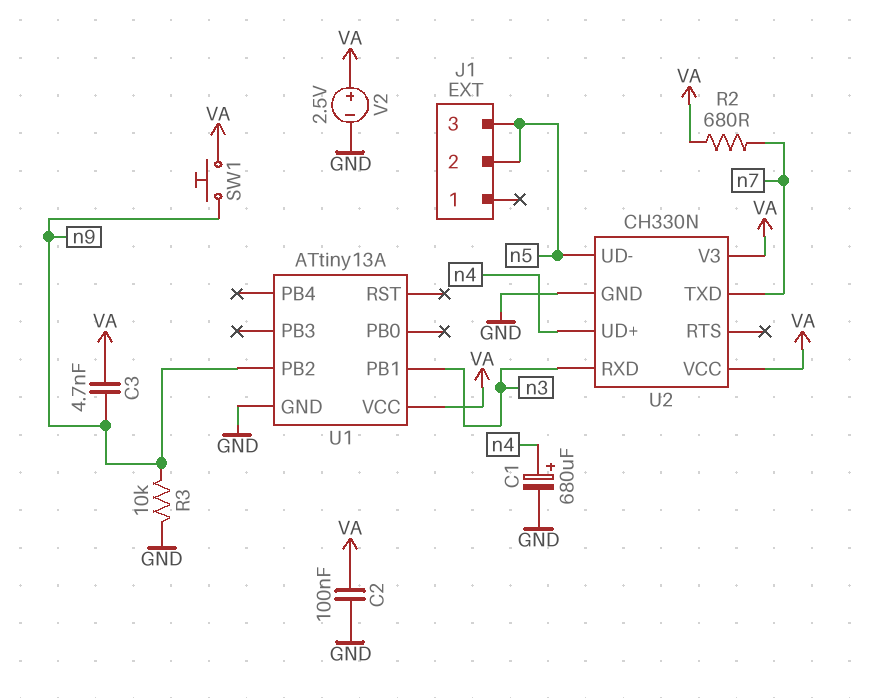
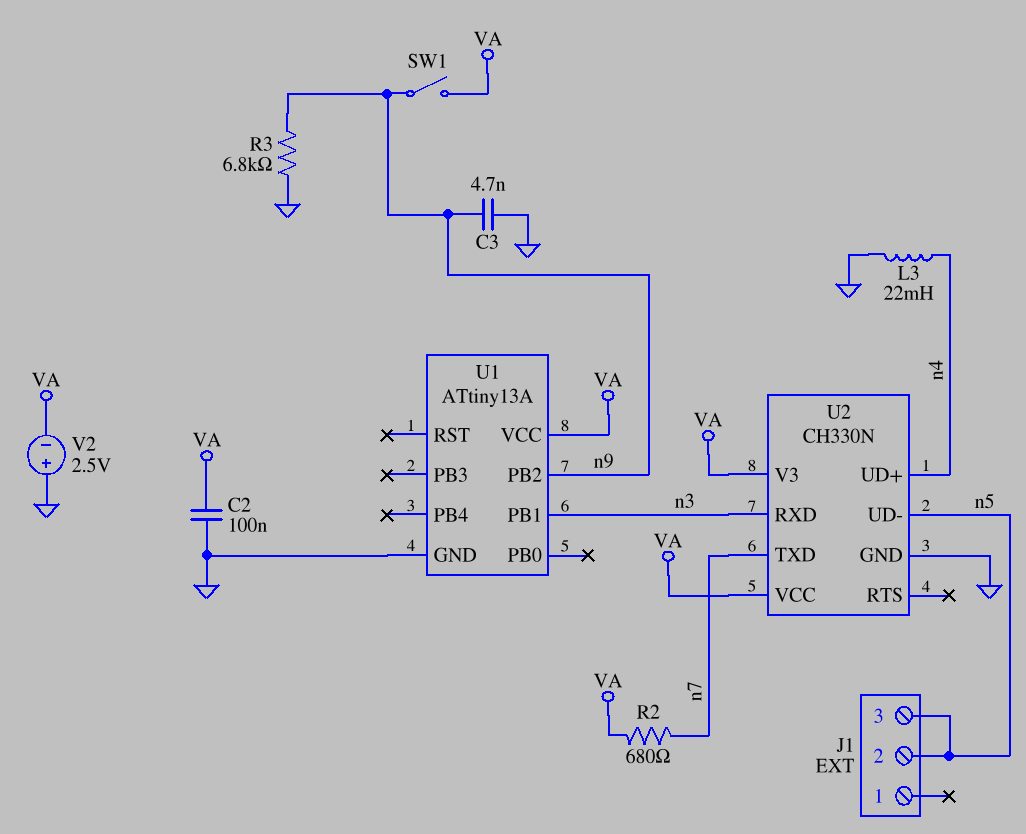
C1: 680uF (plus n4, minus GND) -> none
C3: 4.7nF (VA, n9) -> 4.7nF (GND, n9)
L3: none -> 22mH (GND, n4)
R3: 10k (GND, n9) -> 6.8k (GND, n9)
SW1: button (VA, n9) -> switch (VA, n9)
V2: 2.5V (plus VA, minus GND) -> 2.5V (plus GND, minus VA)

